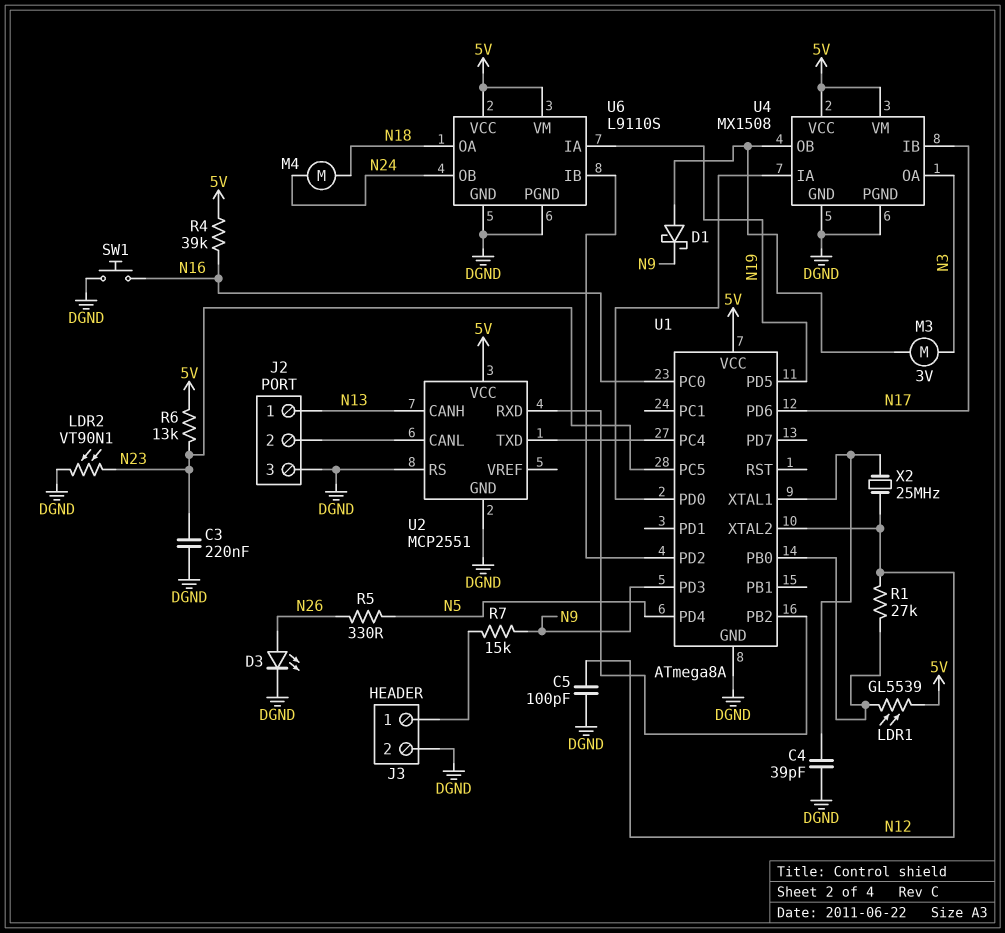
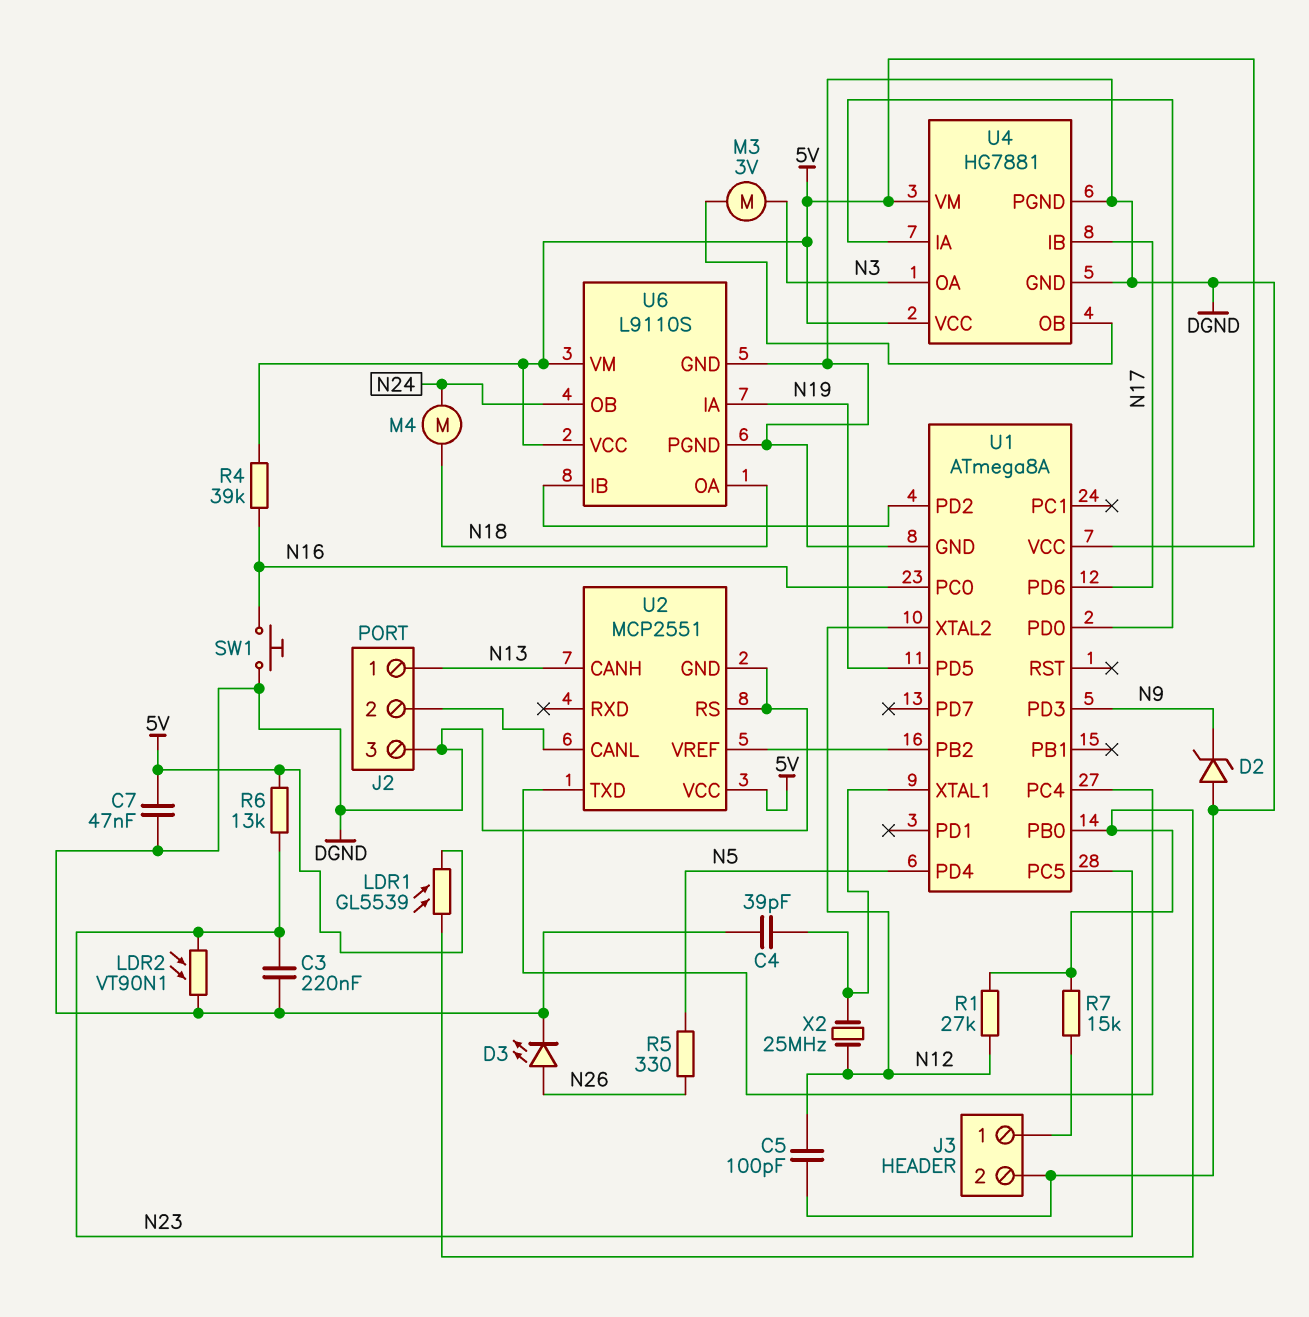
C7: none -> 47nF (5V, DGND)
D1: schottky (A U4/OB, K N9) -> none
D2: none -> zener (A DGND, K N9)
R7: 15k (J3/1, N9) -> 15k (J3/1, U1/PB0)
U2 pin RXD: U1/PB2 -> none
U2 pin VREF: none -> U1/PB2
U4: MX1508 -> HG7881

